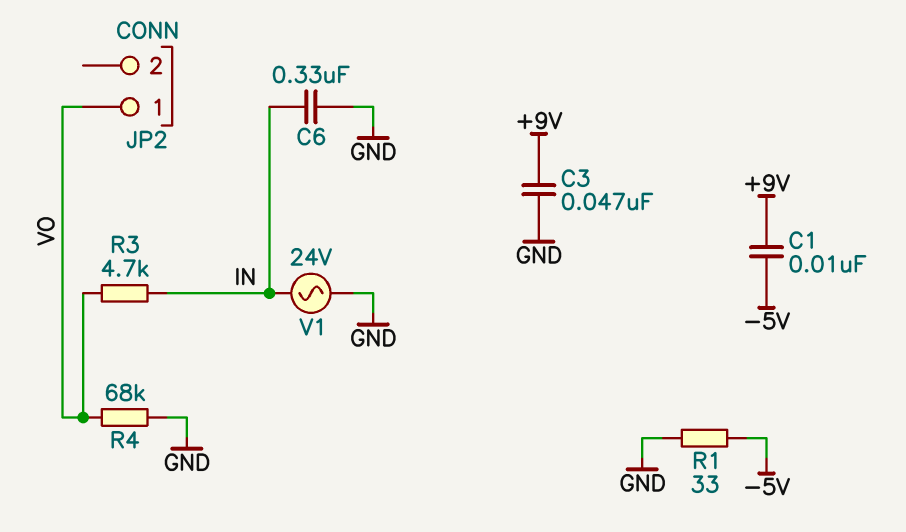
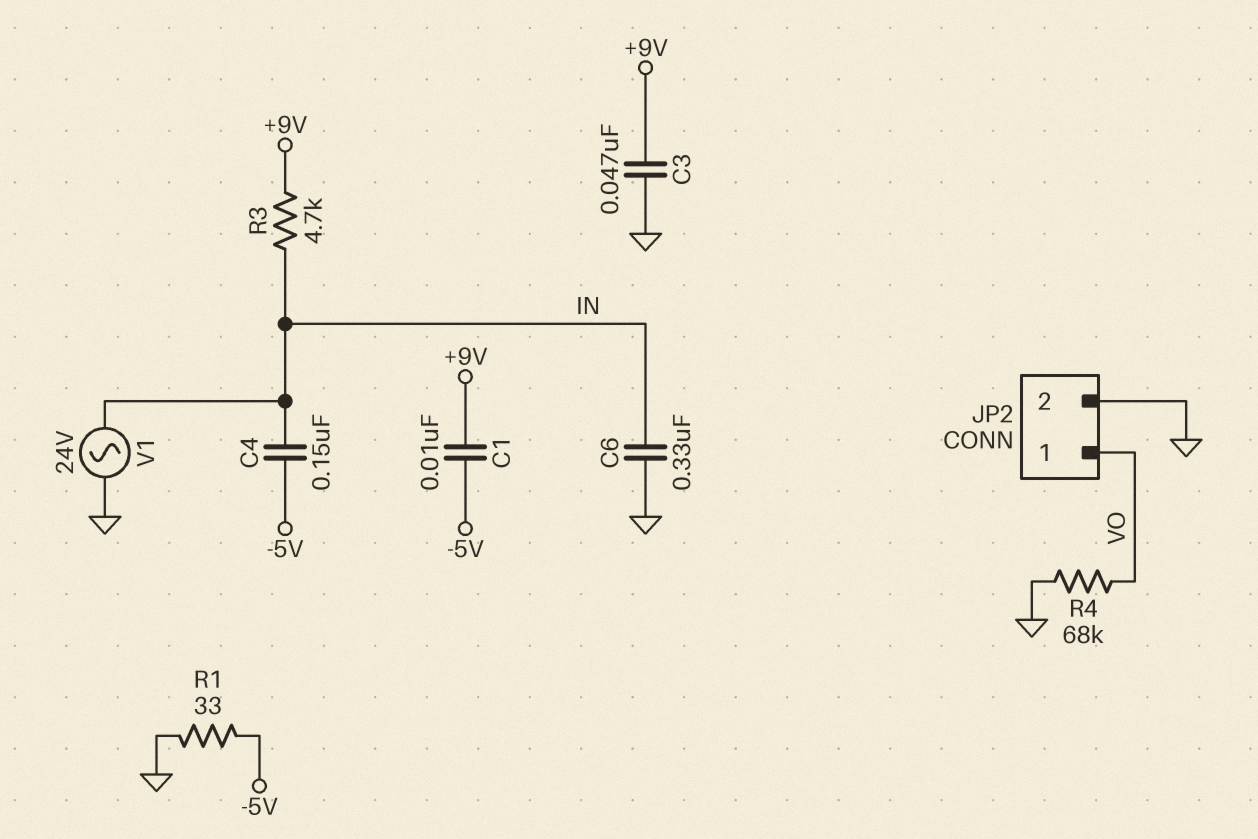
C4: none -> 150nF (-5V, IN)
JP2 pin 2: none -> GND
R3: 4.7k (IN, VO) -> 4.7k (+9V, IN)

